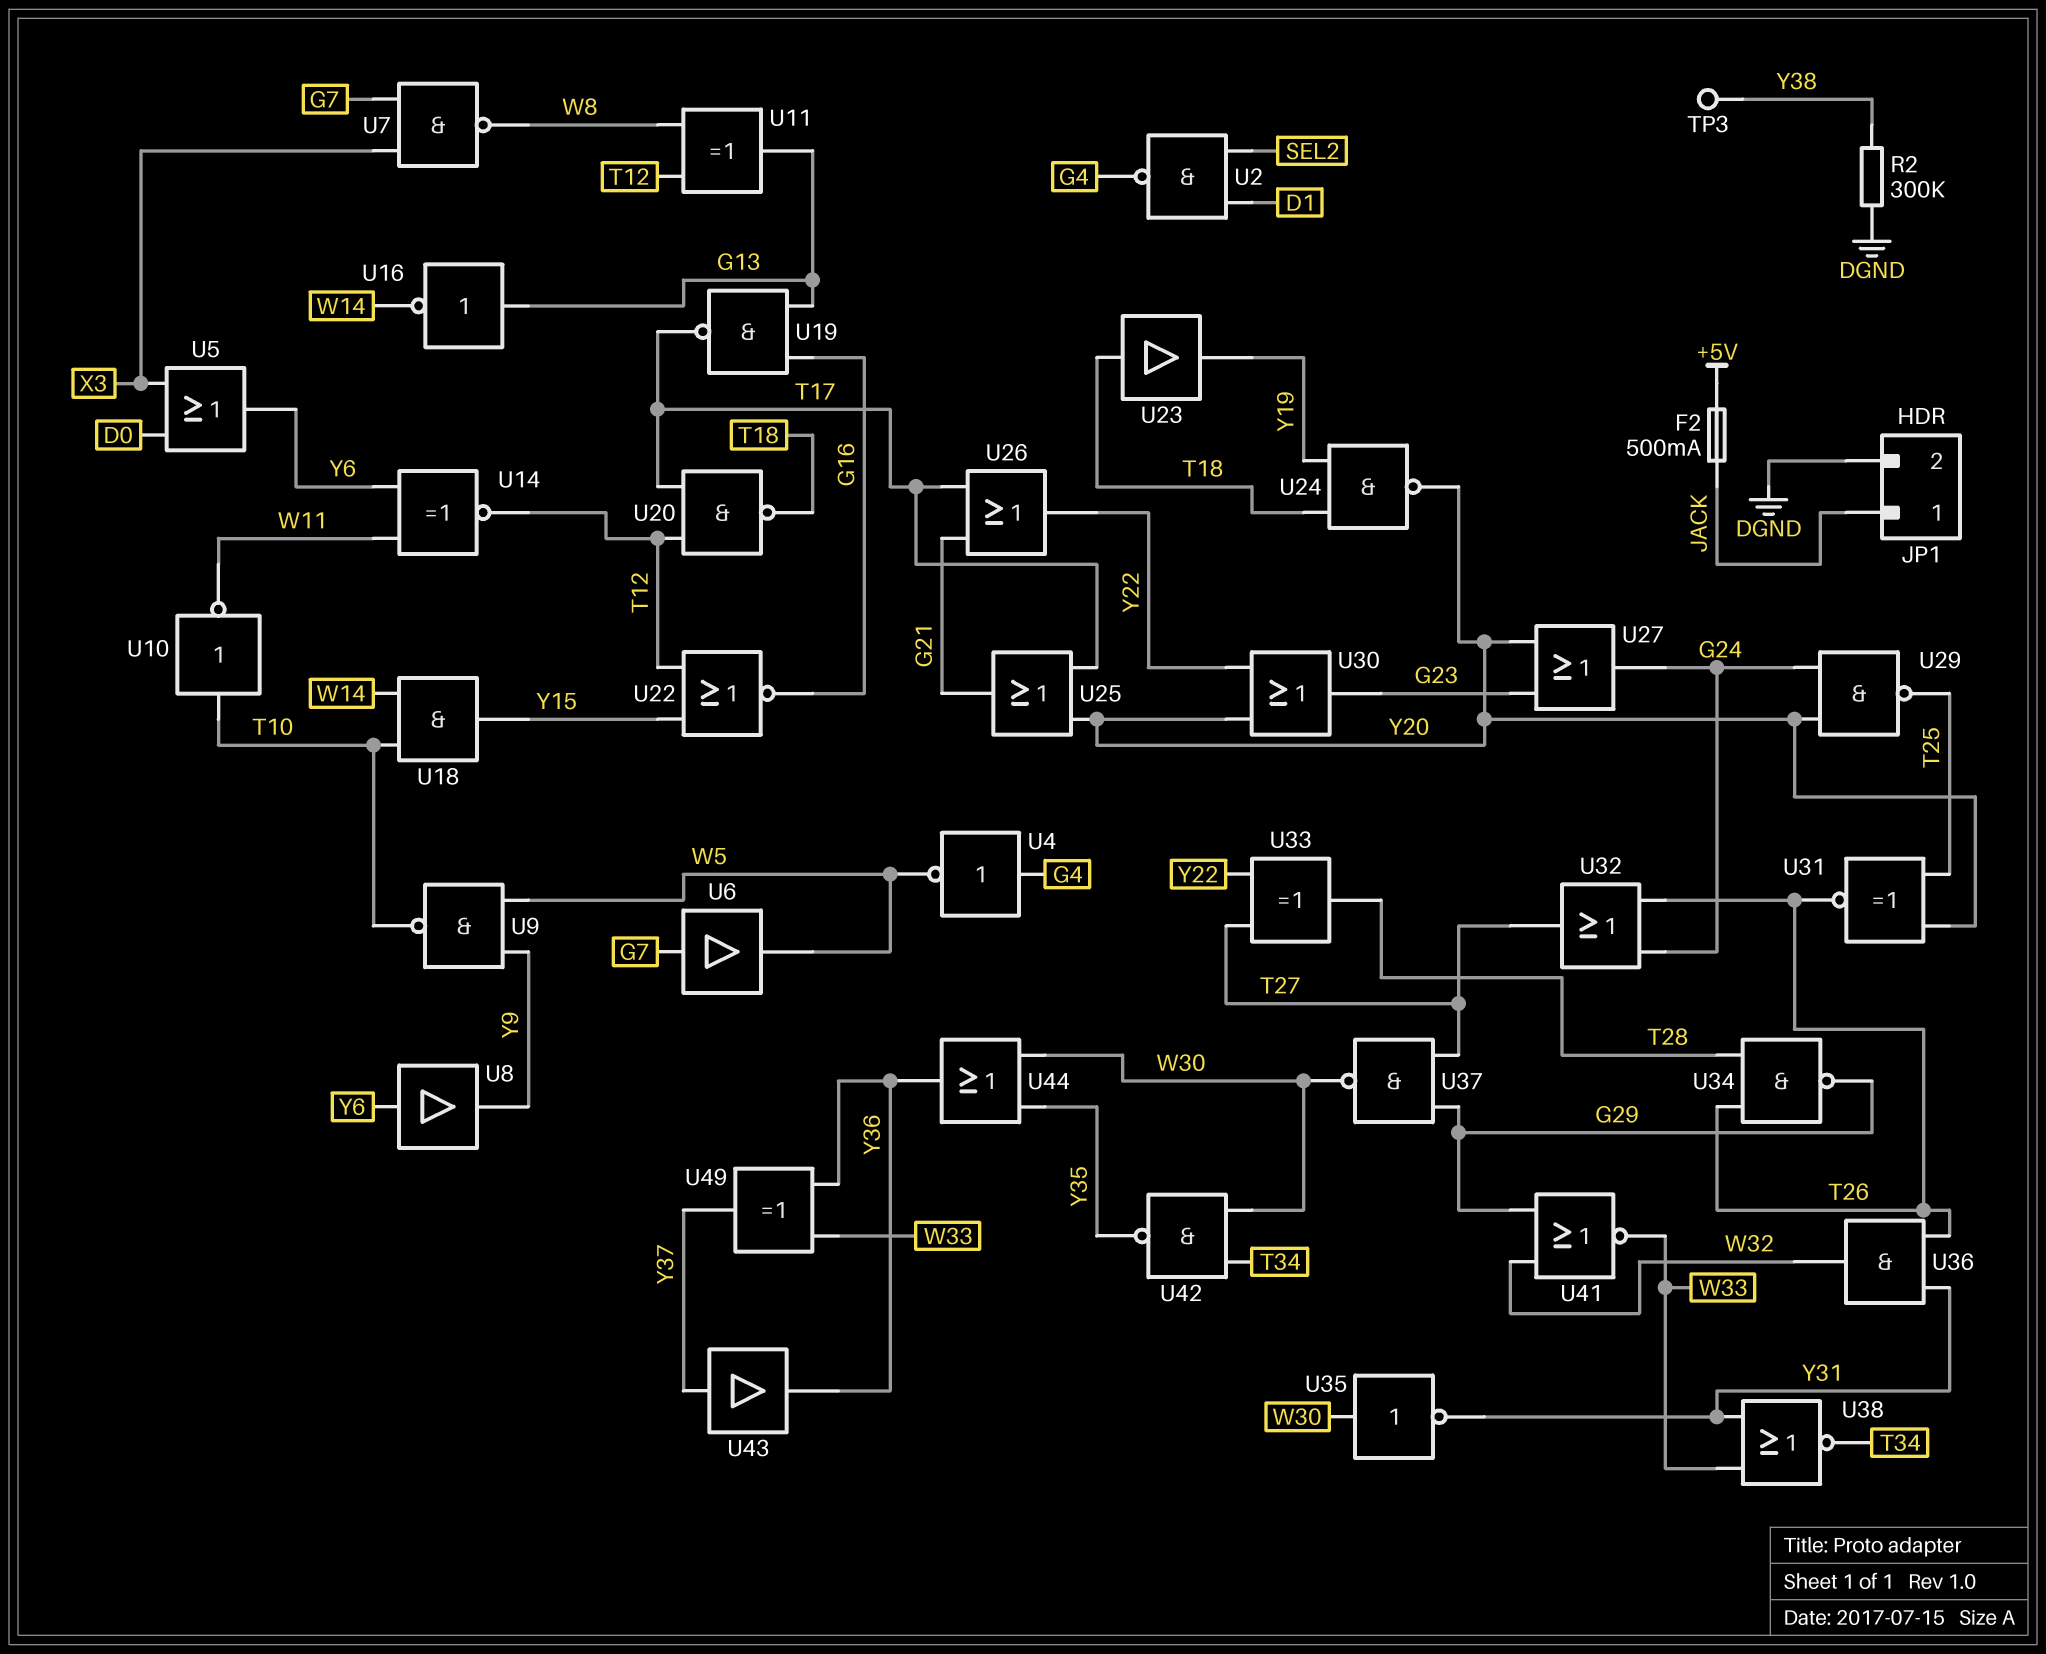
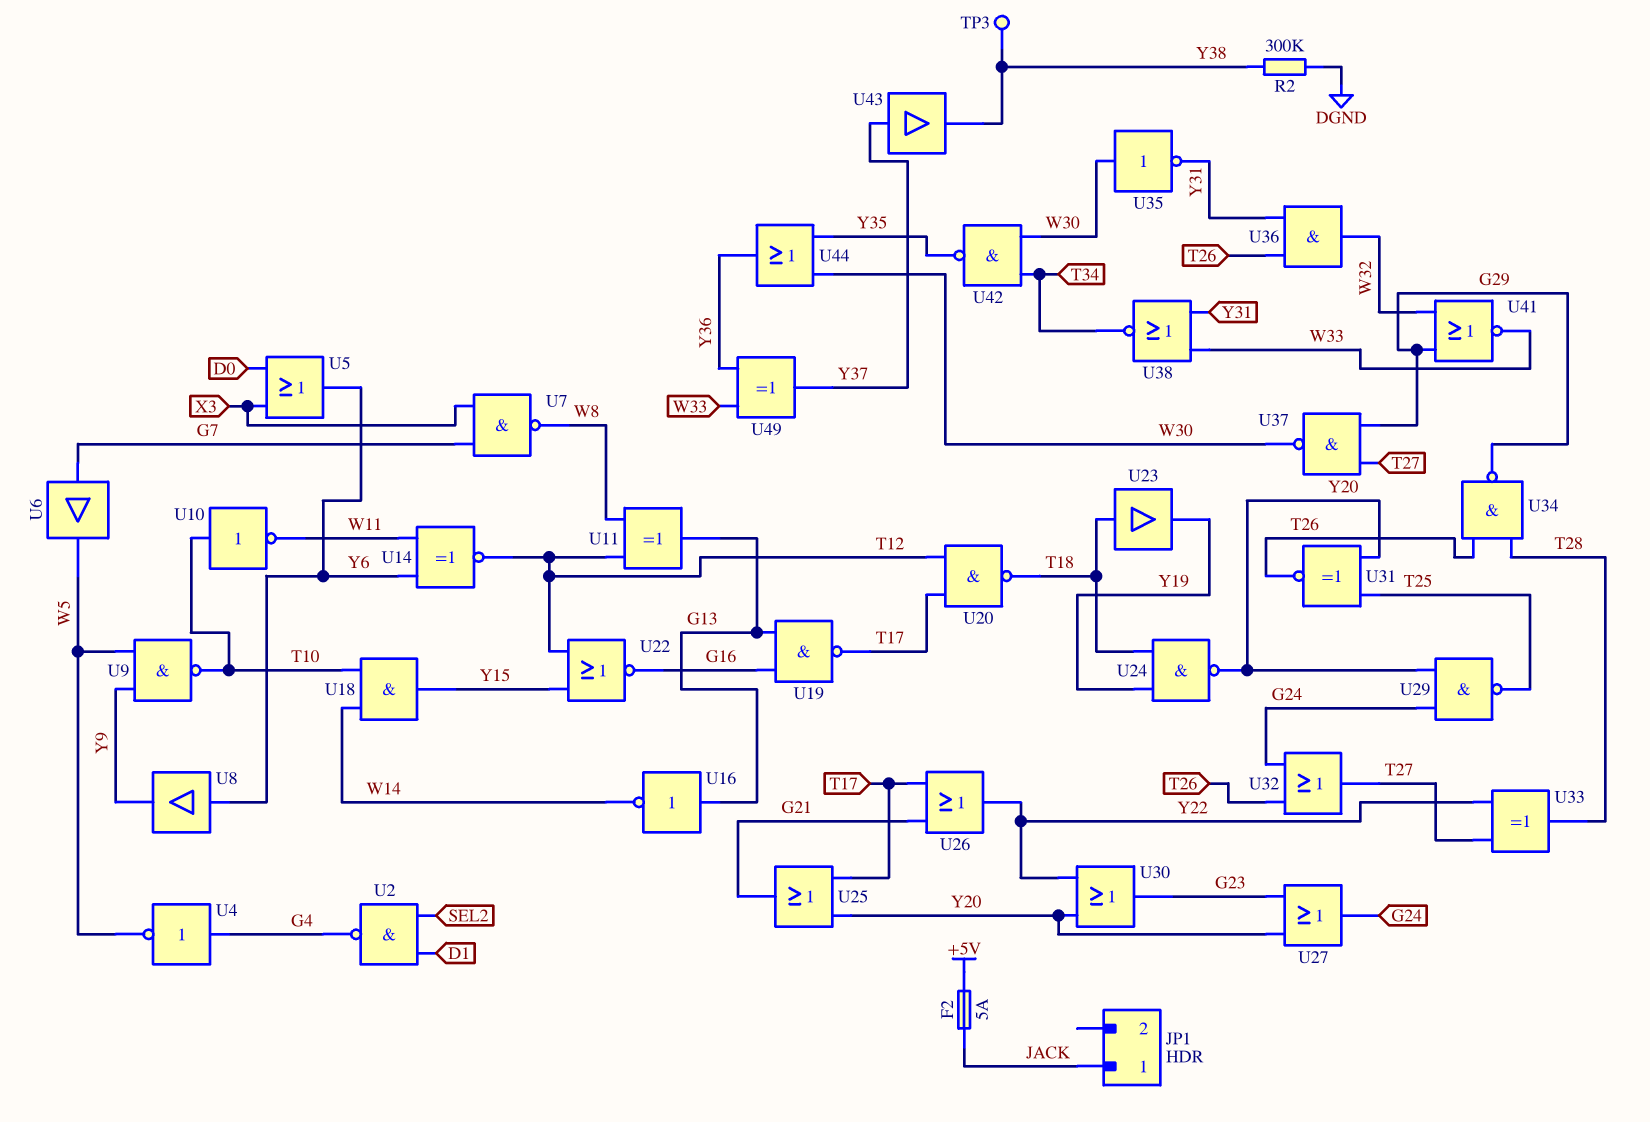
F2: 500mA (+5V, JACK) -> 5A (+5V, JACK)
JP1 pin 2: DGND -> none
U43: buffer (in Y37, out Y36) -> buffer (in Y37, out Y38)

